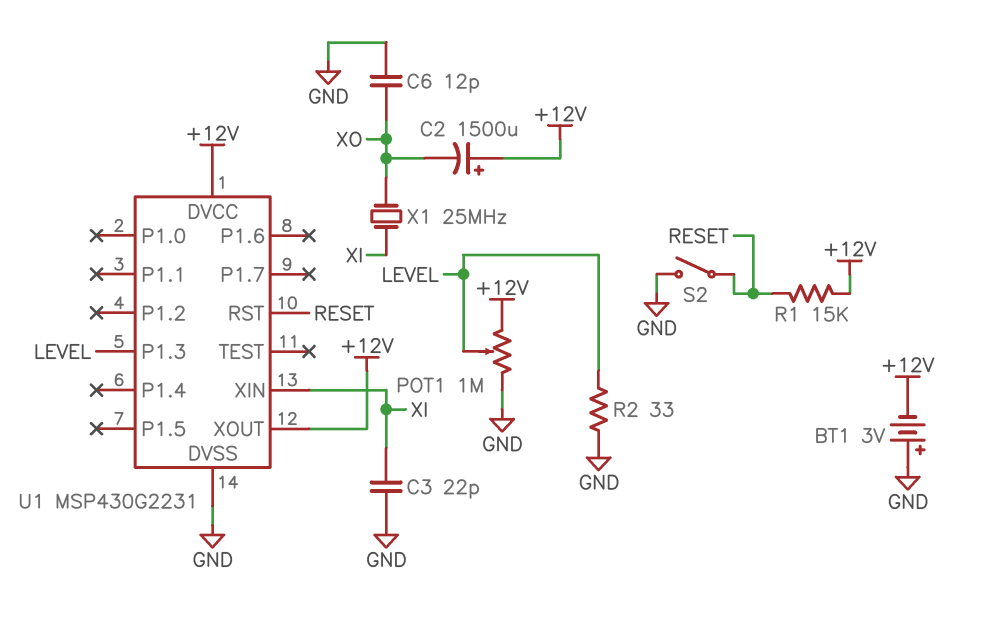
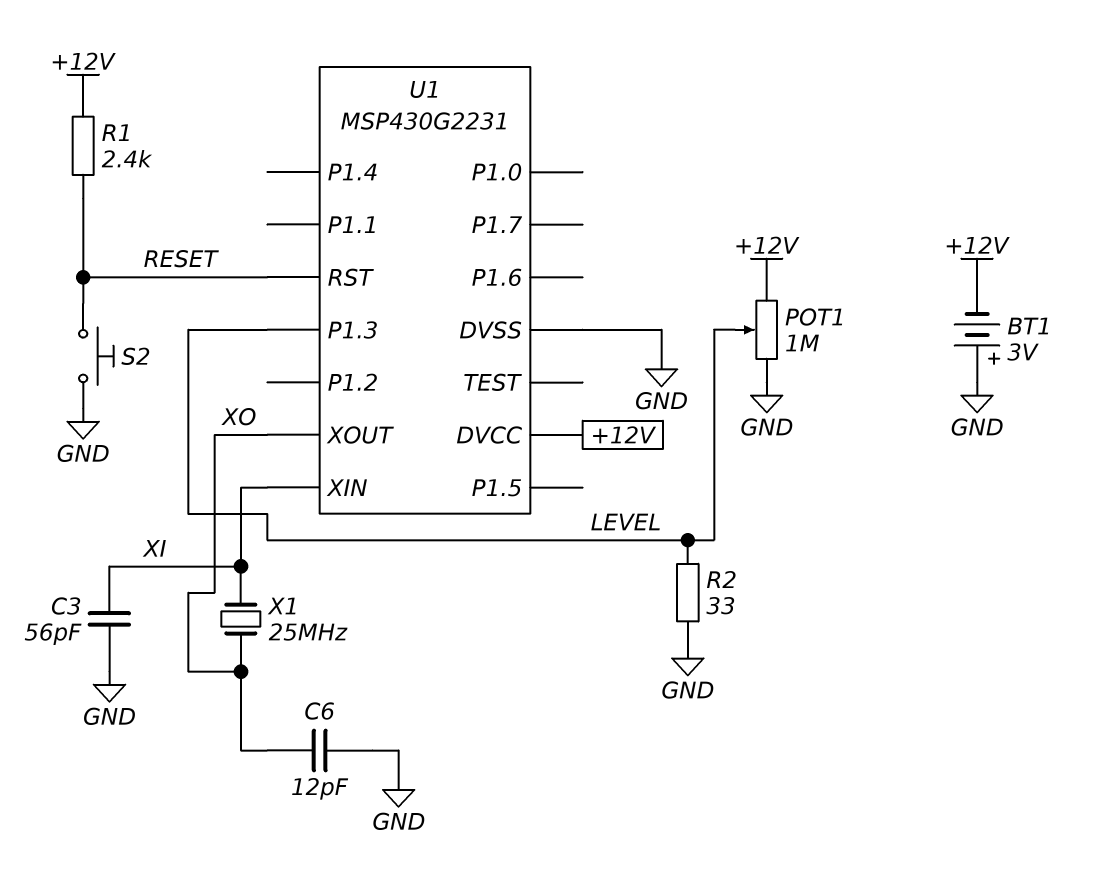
C2: 1500uF (plus +12V, minus XO) -> none
C3: 22pF (GND, XI) -> 56pF (GND, XI)
R1: 15k (+12V, RESET) -> 2.4k (+12V, RESET)
S2: switch (GND, RESET) -> button (GND, RESET)
U1 pin XOUT: +12V -> XO

